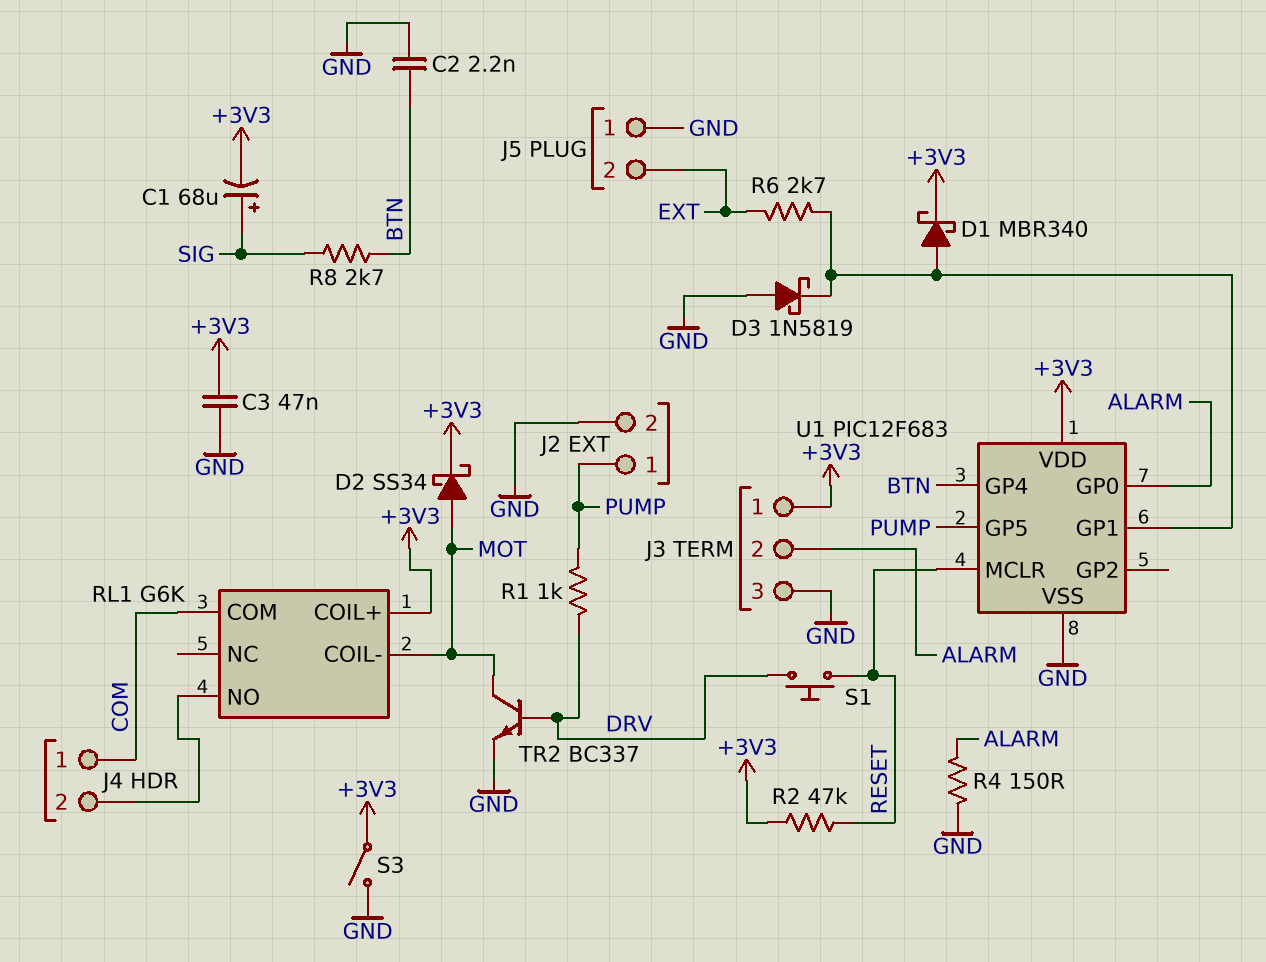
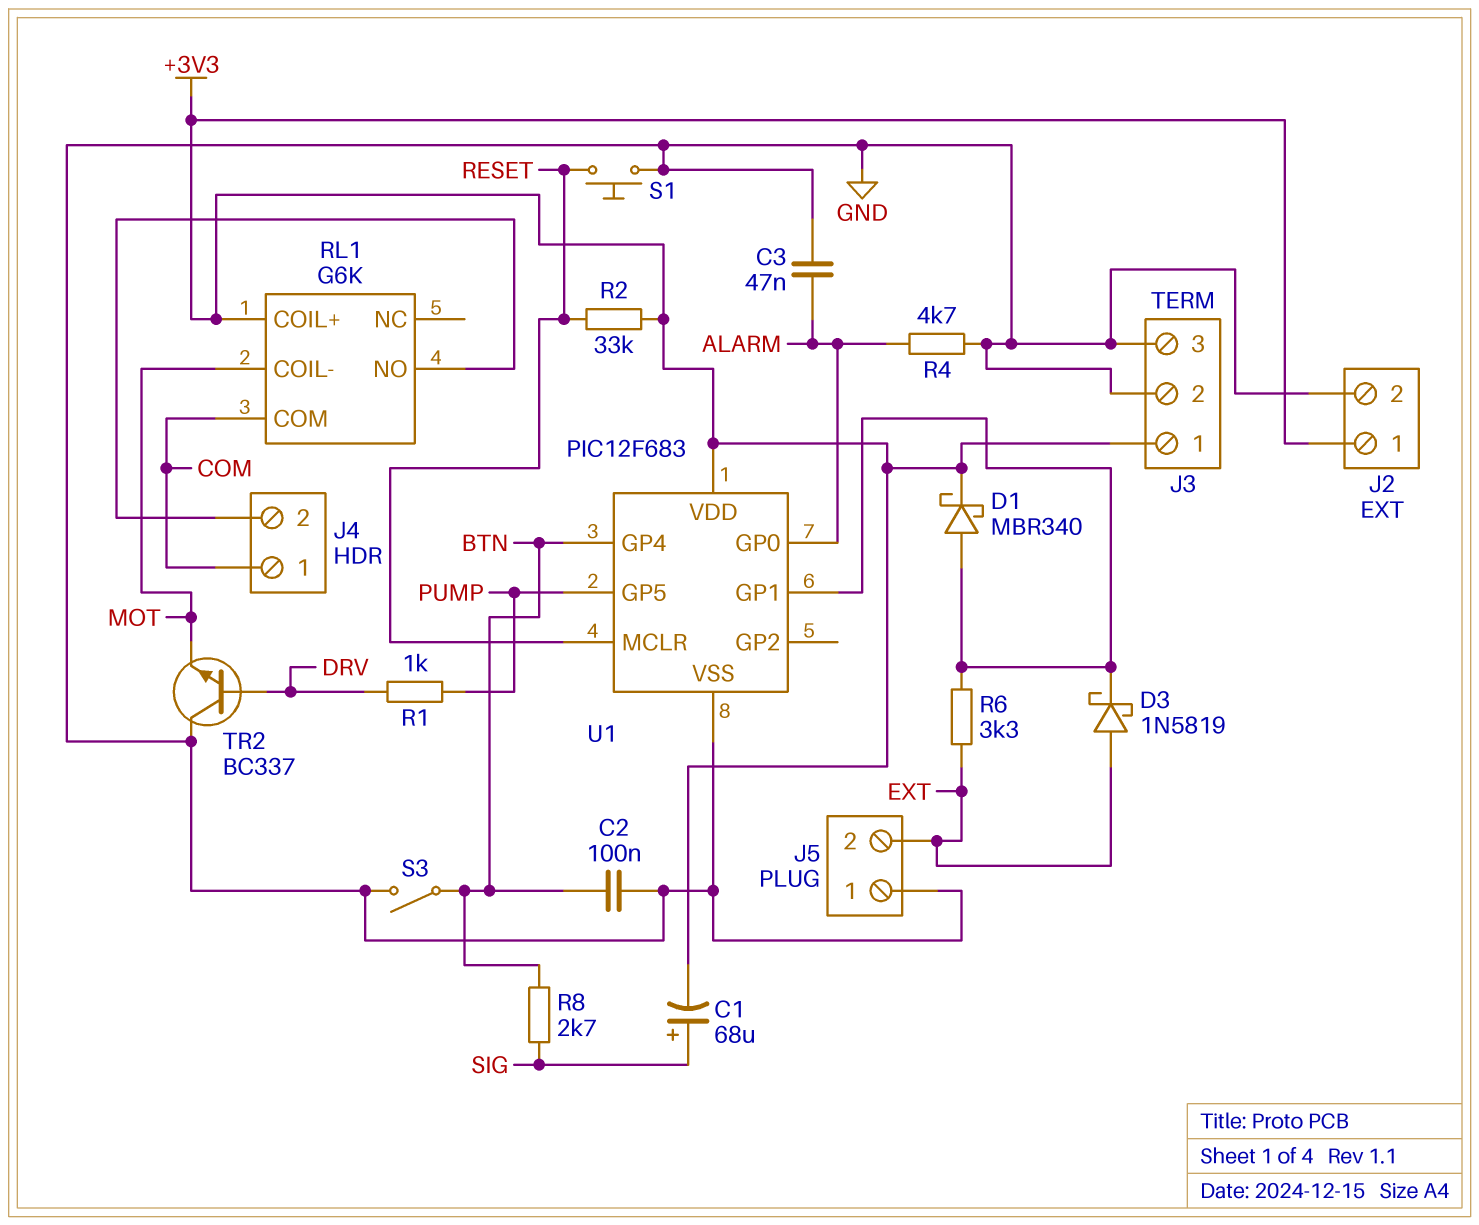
C2: 2.2nF (BTN, GND) -> 100nF (BTN, GND)
C3: 47nF (+3V3, GND) -> 47nF (ALARM, GND)
D2: schottky SS34 (A MOT, K +3V3) -> none
D3: schottky 1N5819 (A GND, K U1/GP1) -> schottky 1N5819 (A EXT, K U1/GP1)
J2 pin 1: PUMP -> +3V3
J3 pin 2: ALARM -> GND
R2: 47k (+3V3, RESET) -> 33k (+3V3, RESET)
R4: 150 (ALARM, GND) -> 4.7k (ALARM, GND)
R6: 2.7k (EXT, U1/GP1) -> 3.3k (EXT, U1/GP1)
S1: button (DRV, RESET) -> button (GND, RESET)
S3: switch (+3V3, GND) -> switch (BTN, GND)
TR2: NPN BC337 (B DRV, C MOT, E GND) -> NPN BC337 (B DRV, C GND, E MOT)

